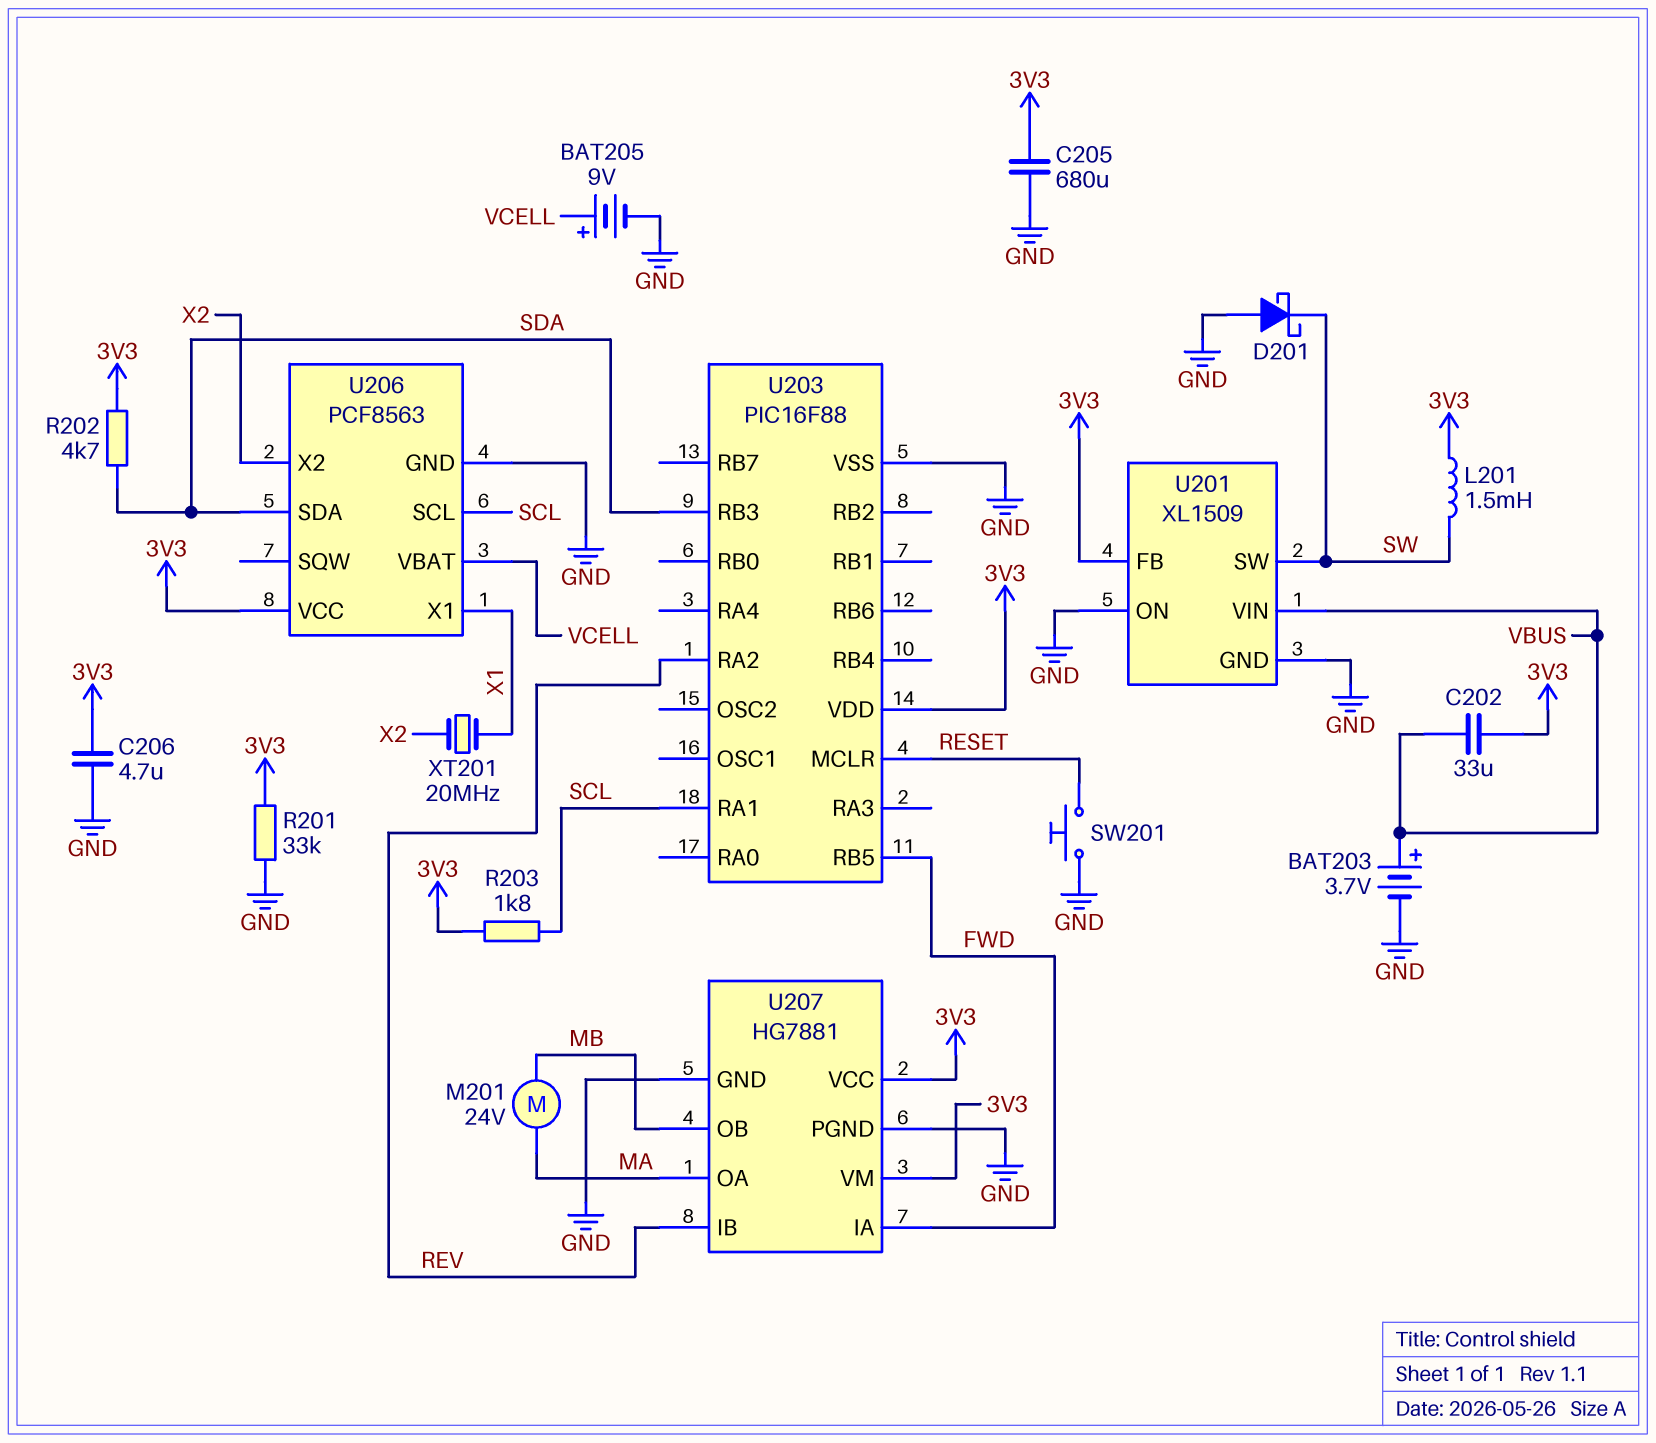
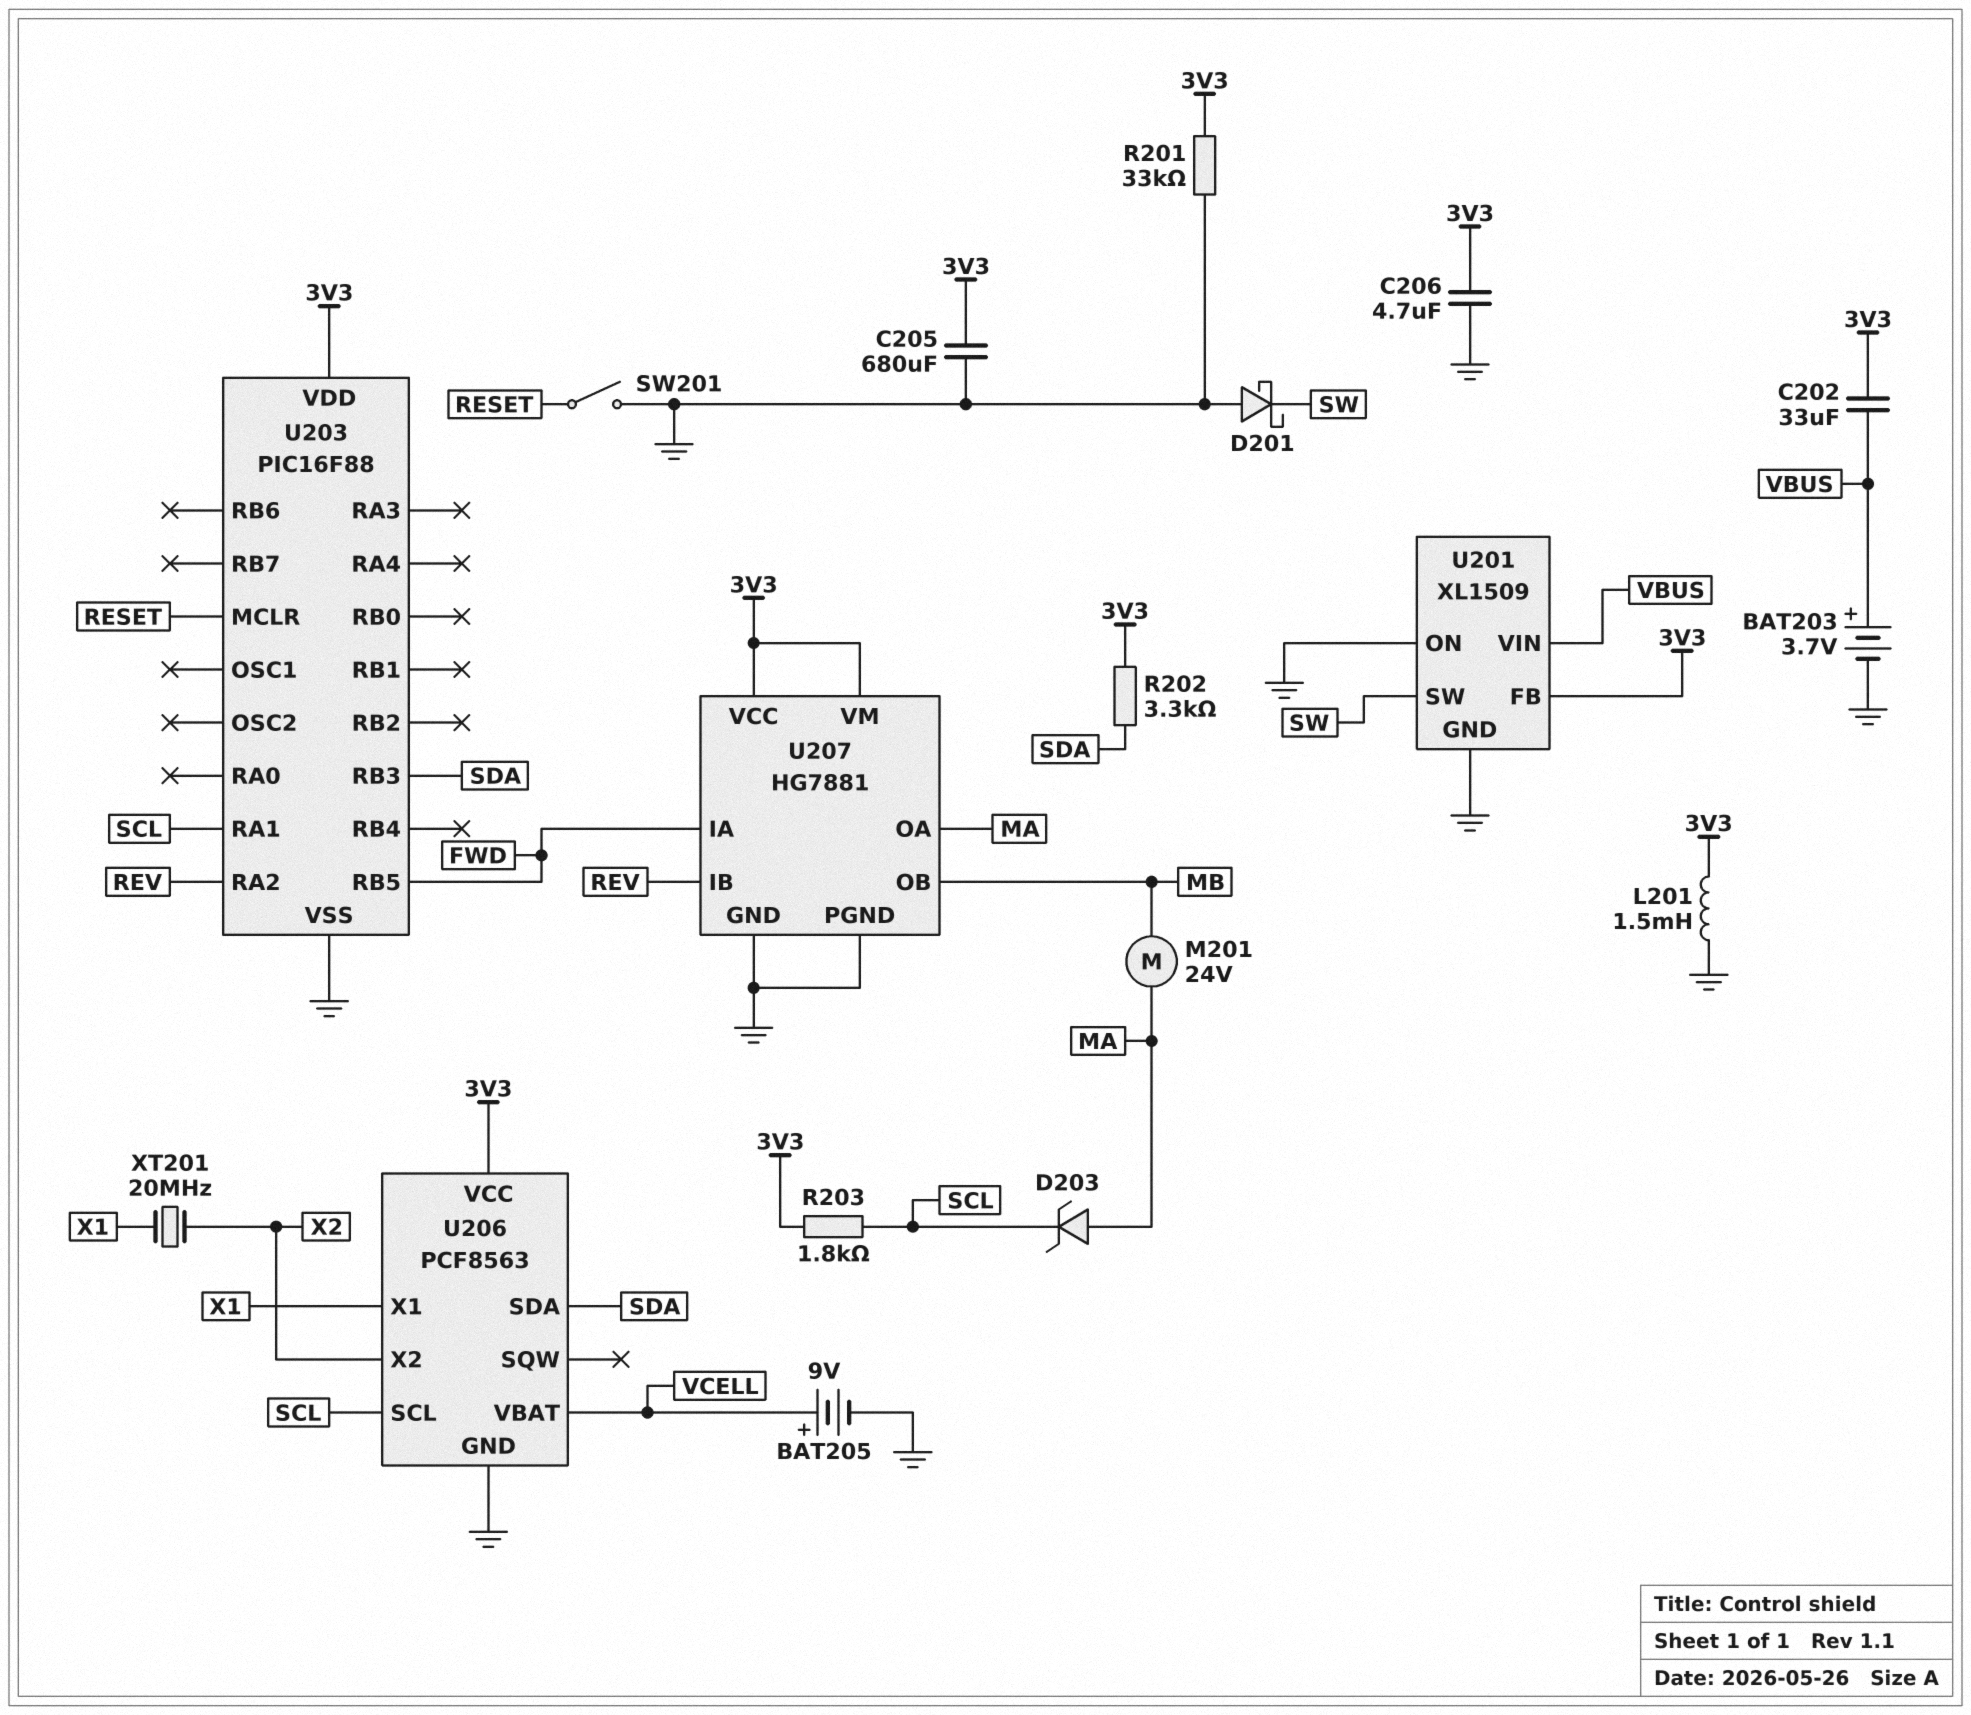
D203: none -> zener (A MA, K SCL)
L201: 1.5mH (3V3, SW) -> 1.5mH (3V3, GND)
R202: 4.7k (3V3, SDA) -> 3.3k (3V3, SDA)
SW201: button (GND, RESET) -> switch (GND, RESET)

